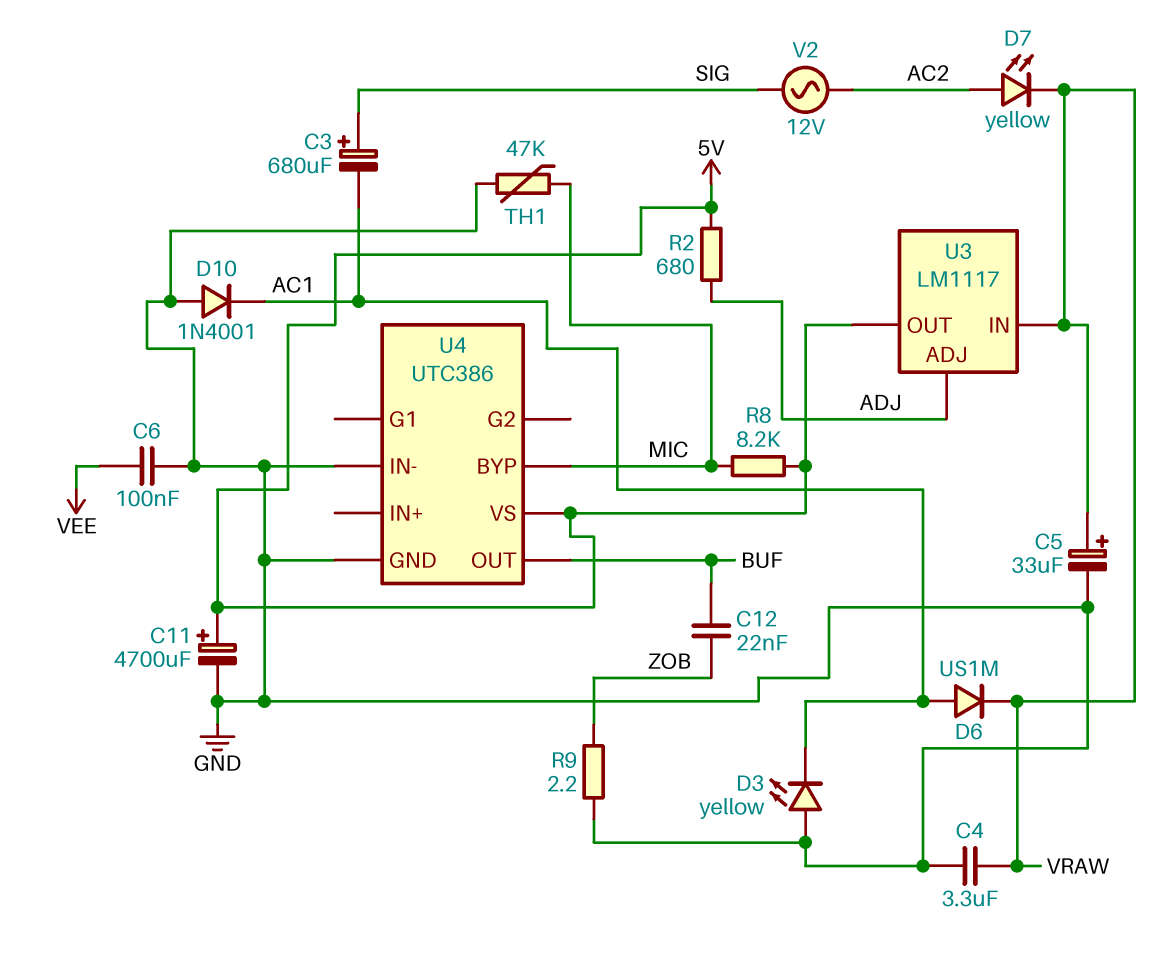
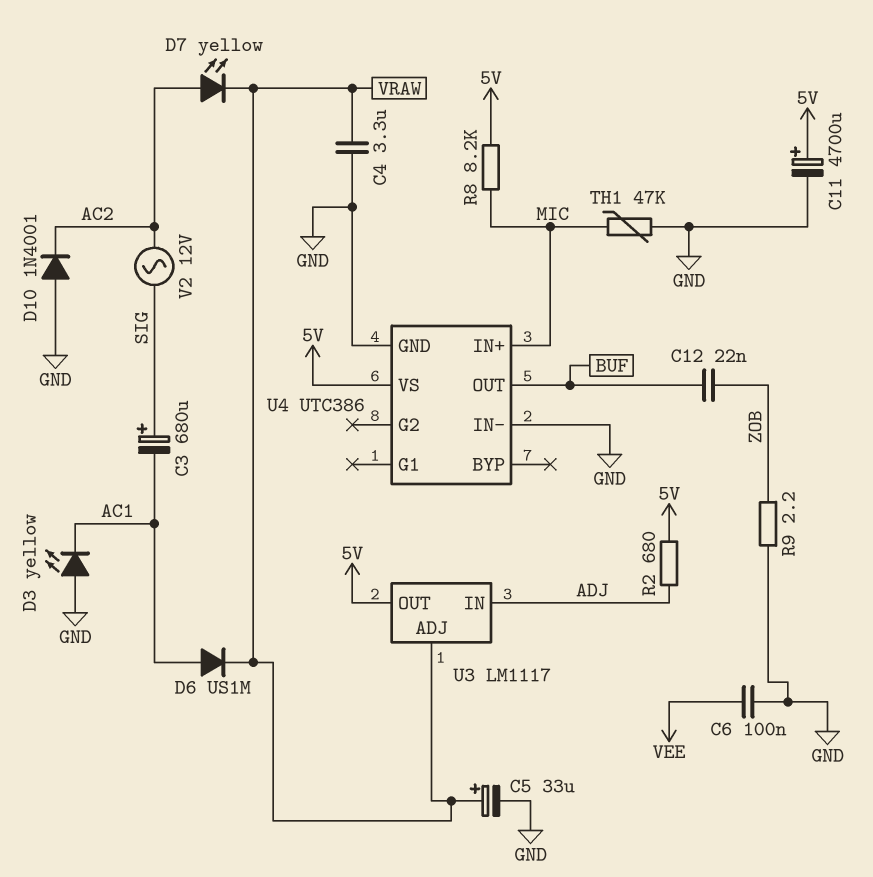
D10: diode 1N4001 (A GND, K AC1) -> diode 1N4001 (A GND, K AC2)
U3 pin ADJ: ADJ -> VRAW
U3 pin IN: VRAW -> ADJ
U4 pin BYP: MIC -> none
U4 pin IN+: none -> MIC

